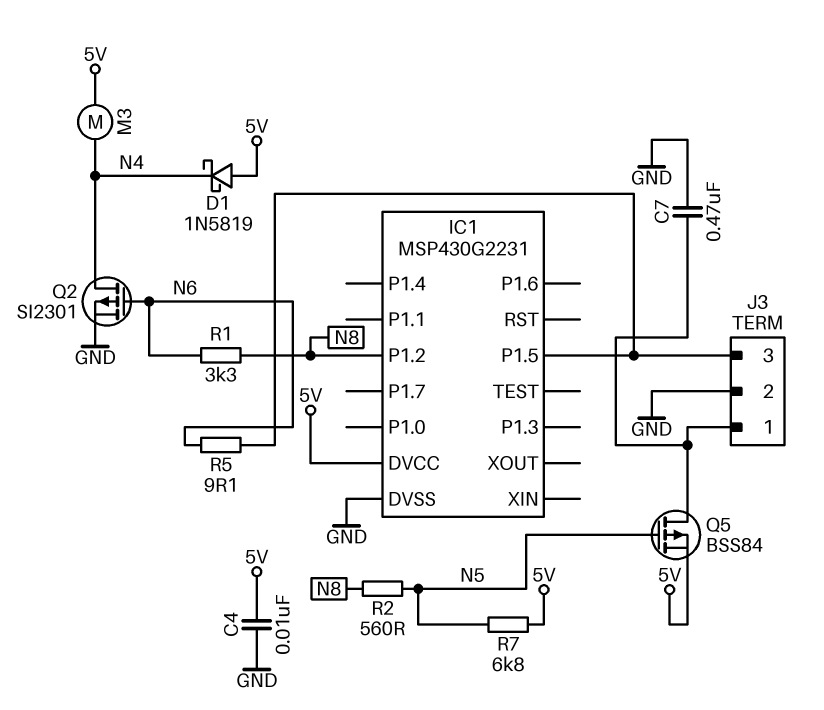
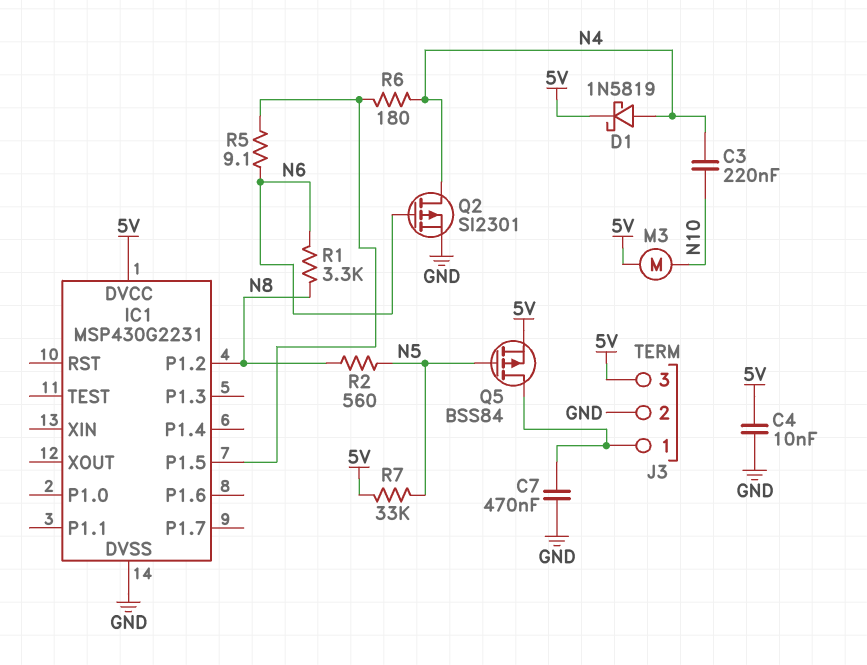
C3: none -> 220nF (N4, N10)
D1: schottky 1N5819 (A 5V, K N4) -> schottky 1N5819 (A N4, K 5V)
J3 pin 3: IC1/P1.5 -> 5V
M3: motor (5V, N4) -> motor (5V, N10)
R6: none -> 180 (IC1/P1.5, N4)
R7: 6.8k (5V, N5) -> 33k (5V, N5)

